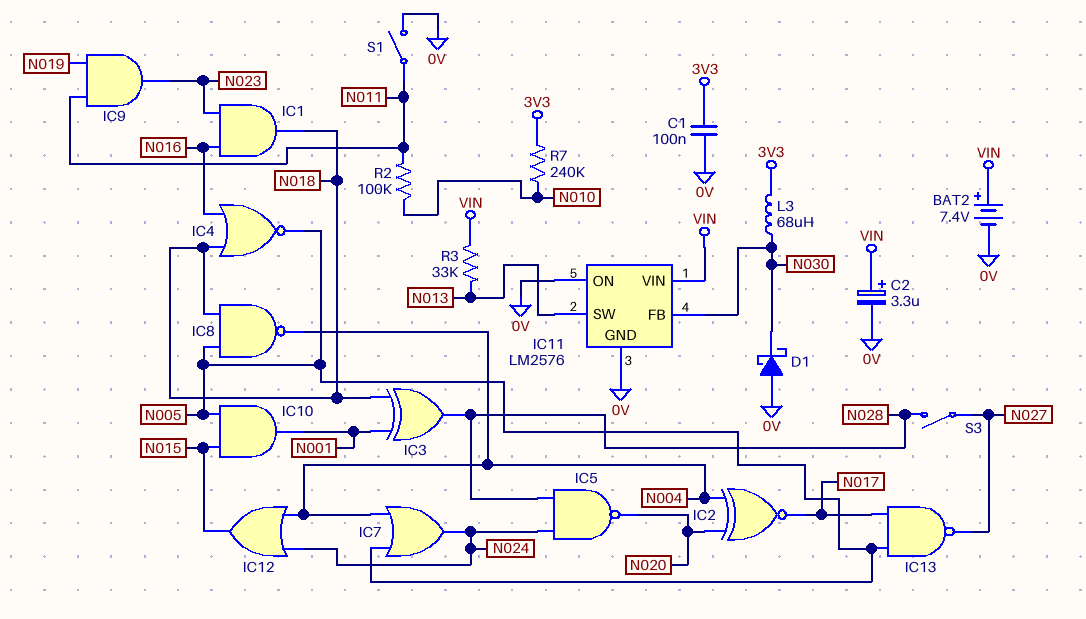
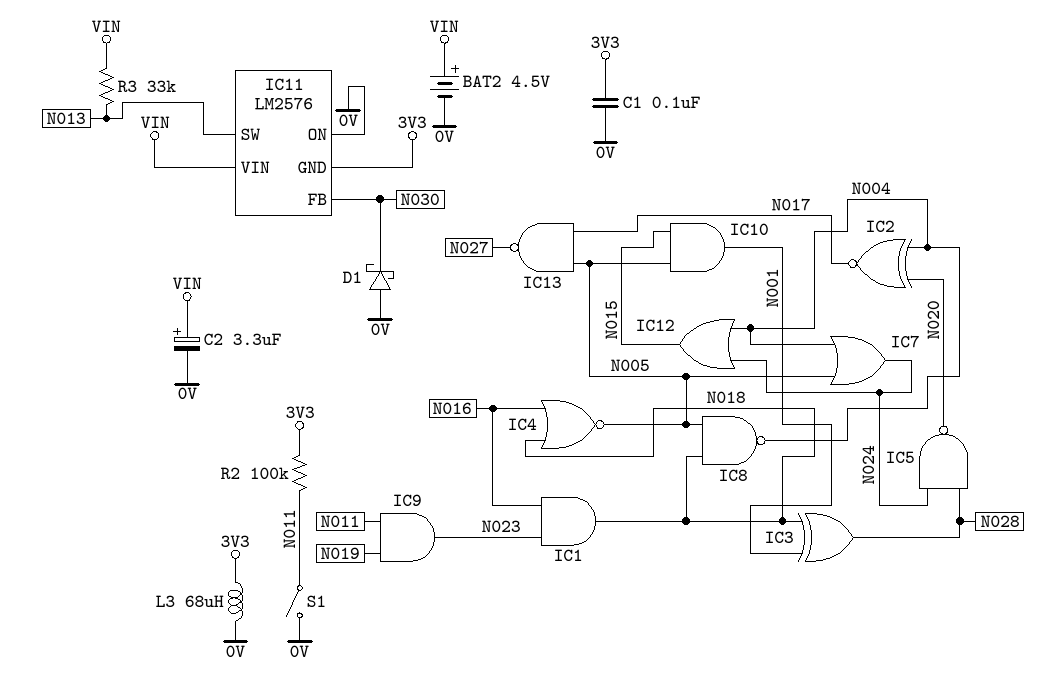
BAT2: 7.4V (plus VIN, minus 0V) -> 4.5V (plus VIN, minus 0V)
IC11 pin GND: 0V -> 3V3
L3: 68uH (3V3, N030) -> 68uH (0V, 3V3)
R2: 100k (N010, N011) -> 100k (3V3, N011)
R7: 240k (3V3, N010) -> none
S3: switch (N027, N028) -> none

